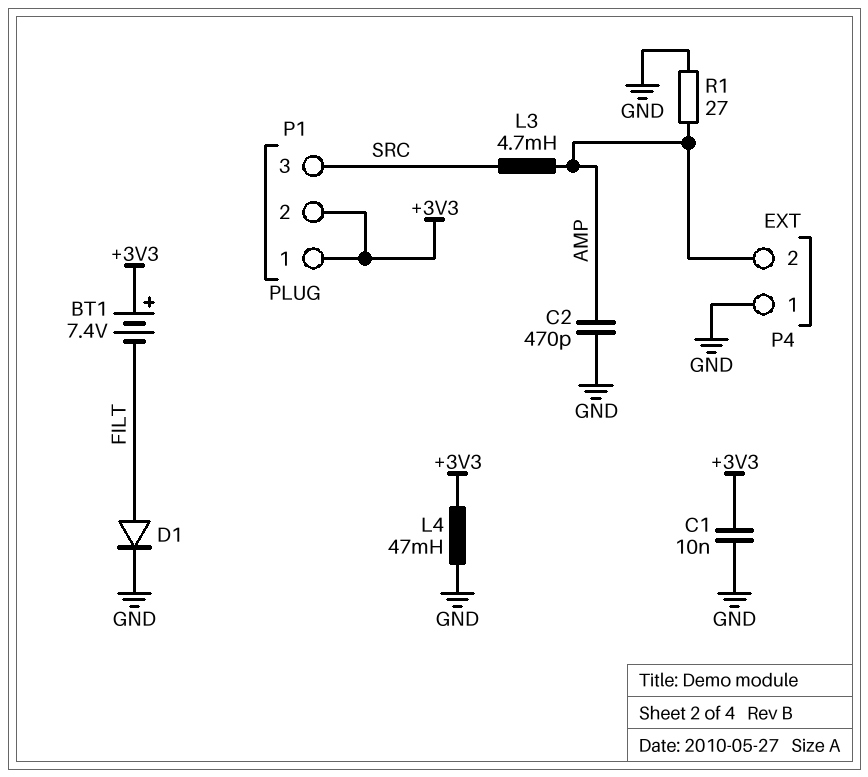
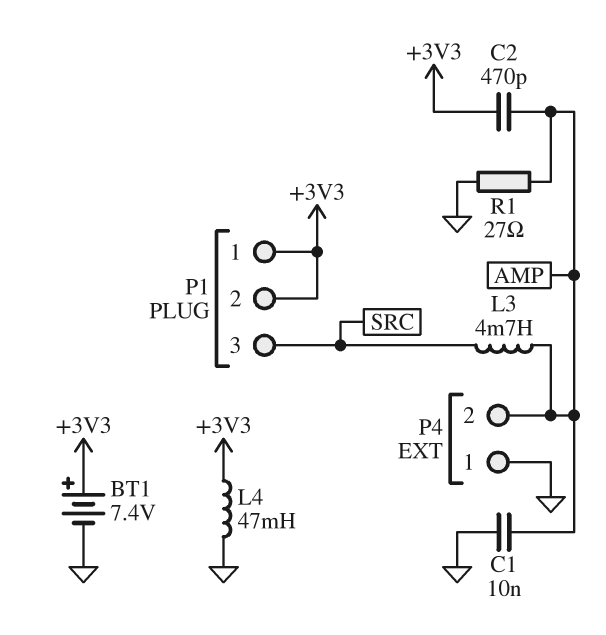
BT1: 7.4V (plus +3V3, minus FILT) -> 7.4V (plus +3V3, minus GND)
C1: 10nF (+3V3, GND) -> 10nF (AMP, GND)
C2: 470pF (AMP, GND) -> 470pF (+3V3, AMP)
D1: diode (A FILT, K GND) -> none

